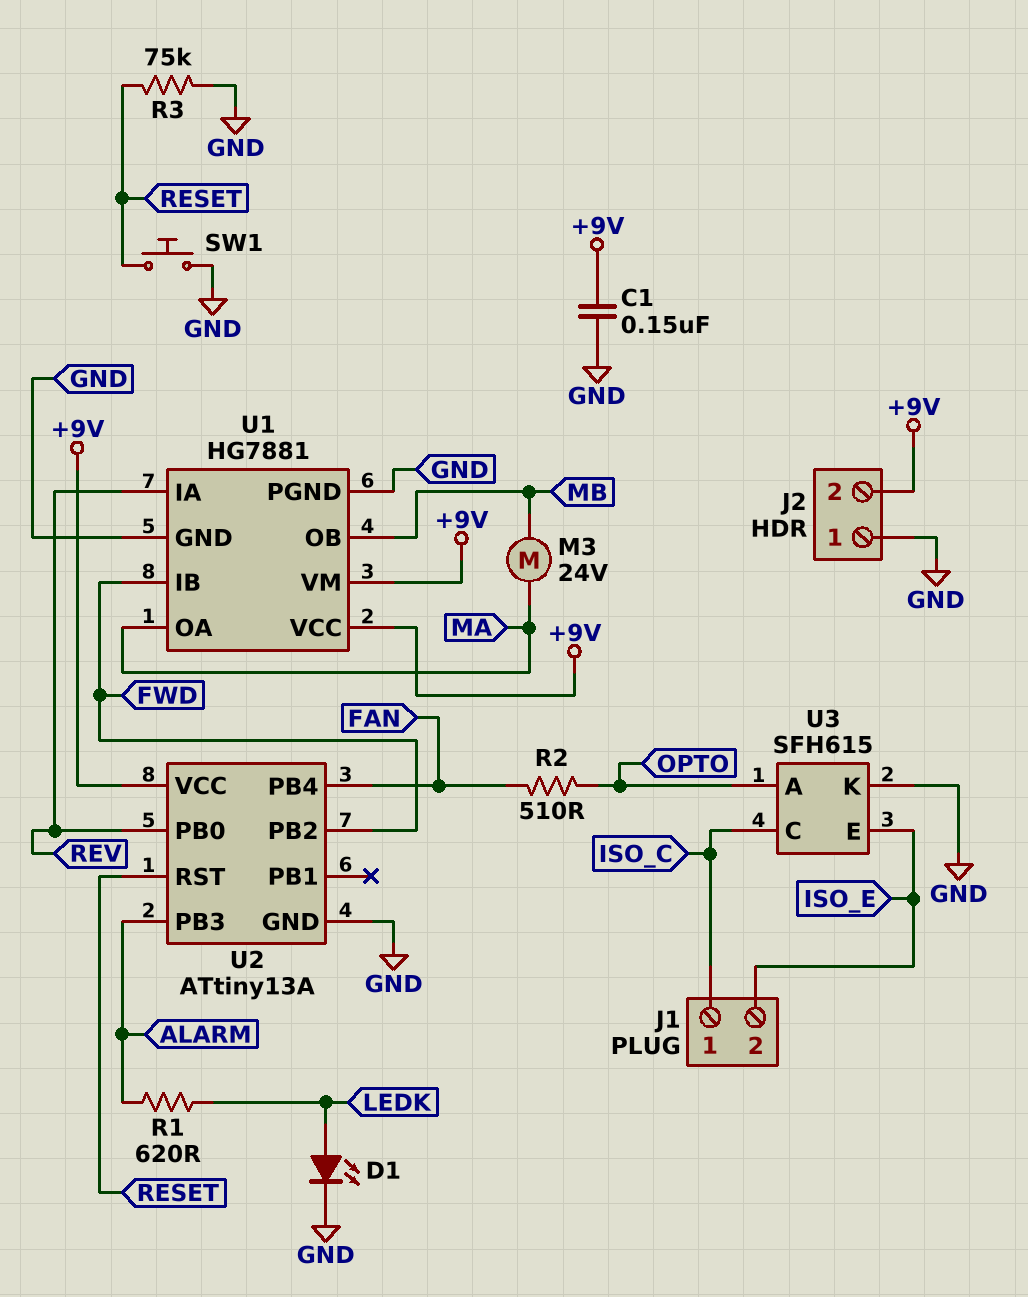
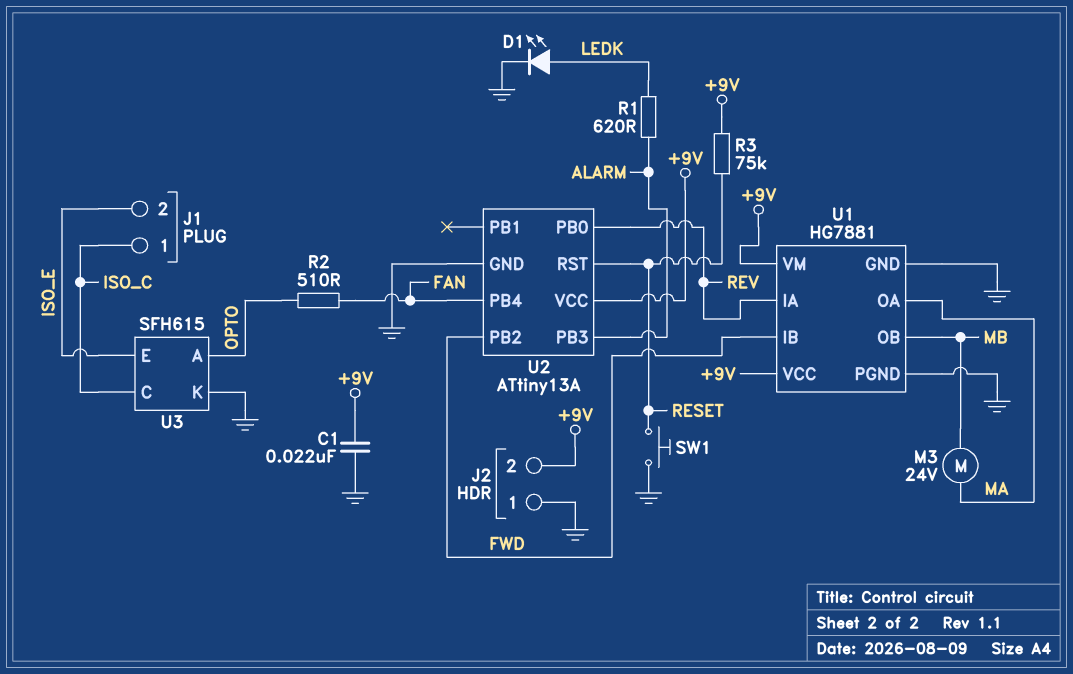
C1: 150nF (+9V, GND) -> 22nF (+9V, GND)
R3: 75k (GND, RESET) -> 75k (+9V, RESET)

